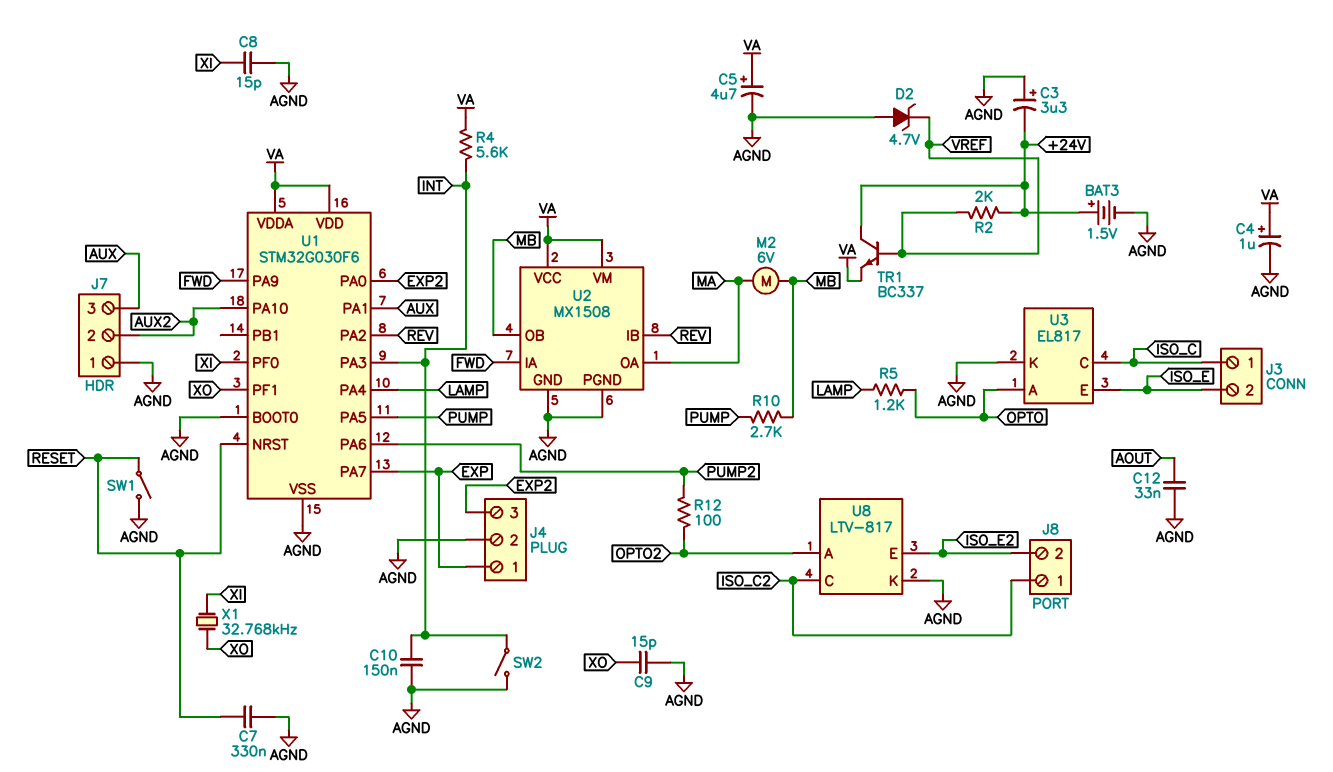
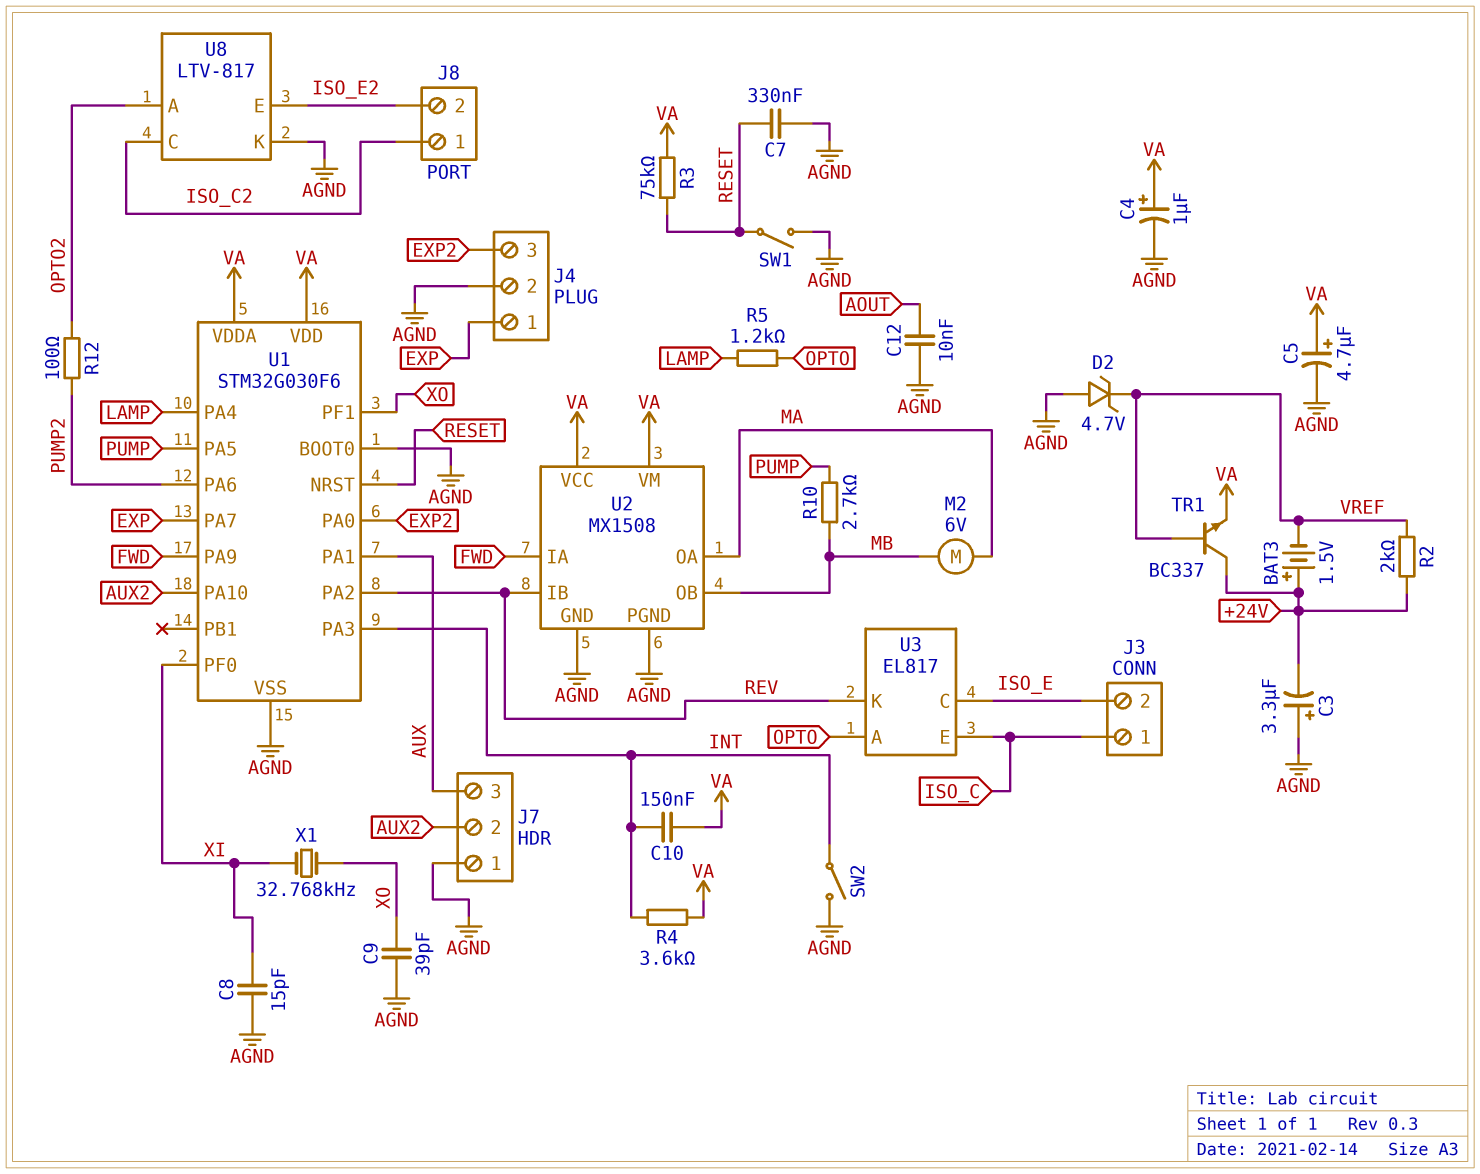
BAT3: 1.5V (plus +24V, minus AGND) -> 1.5V (plus +24V, minus VREF)
C9: 15pF (AGND, XO) -> 39pF (AGND, XO)
C10: 150nF (AGND, INT) -> 150nF (INT, VA)
C12: 33nF (AGND, AOUT) -> 10nF (AGND, AOUT)
R3: none -> 75k (RESET, VA)
R4: 5.6k (INT, VA) -> 3.6k (INT, VA)
U3 pin C: ISO_C -> ISO_E
U3 pin E: ISO_E -> ISO_C
U3 pin K: AGND -> REV

